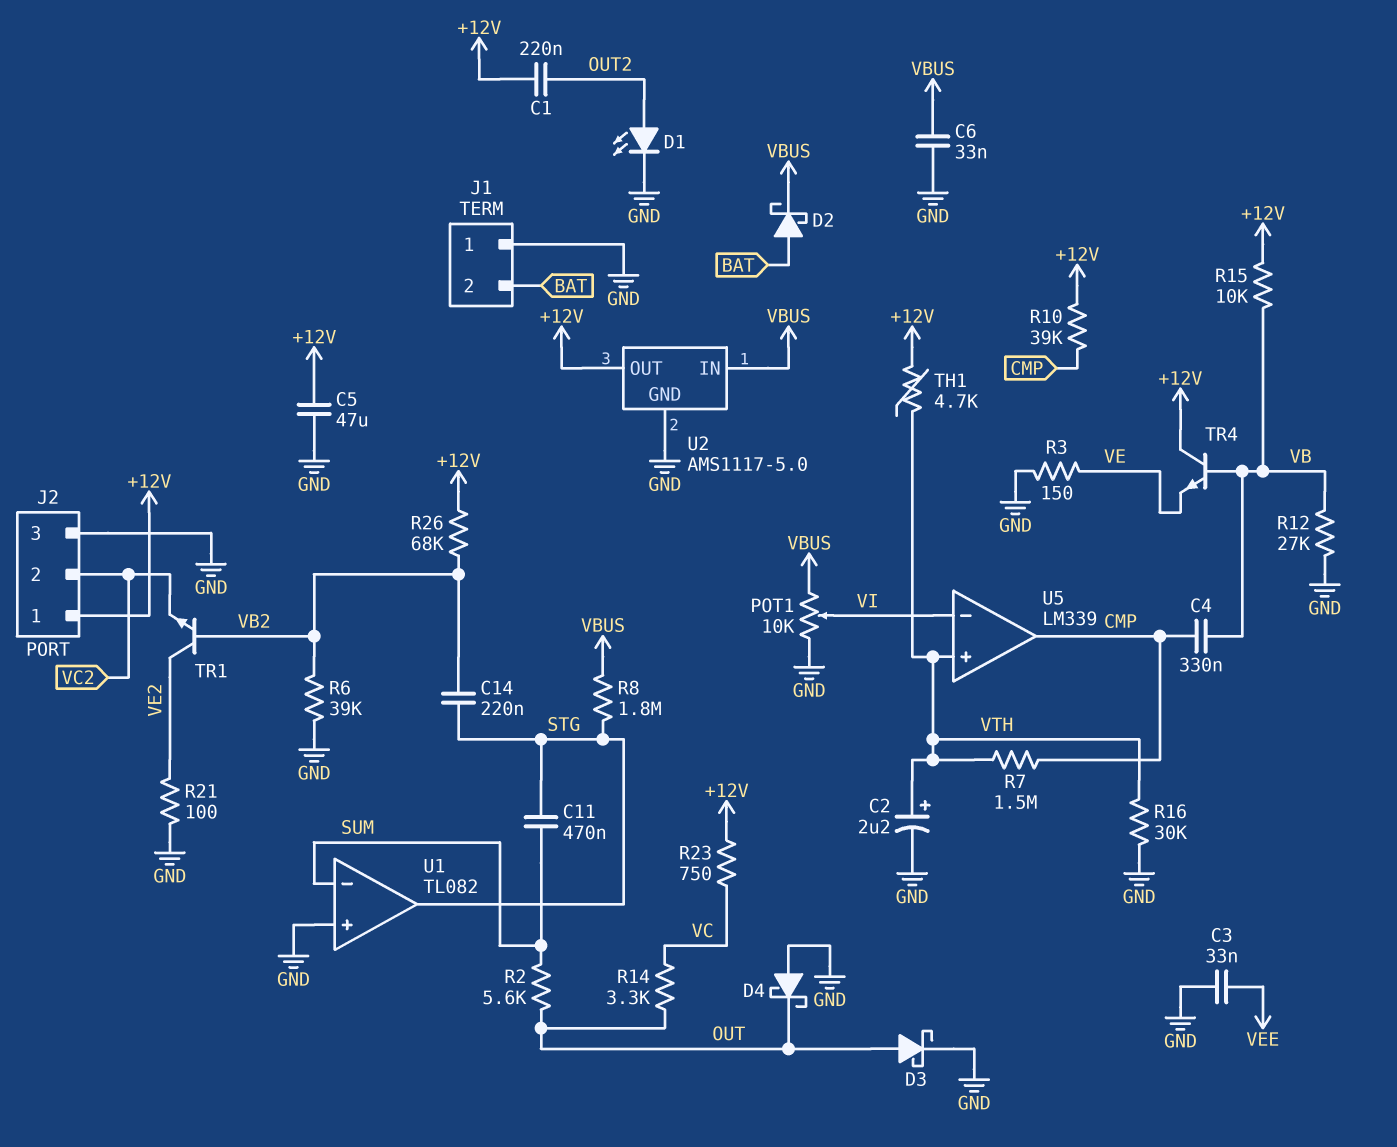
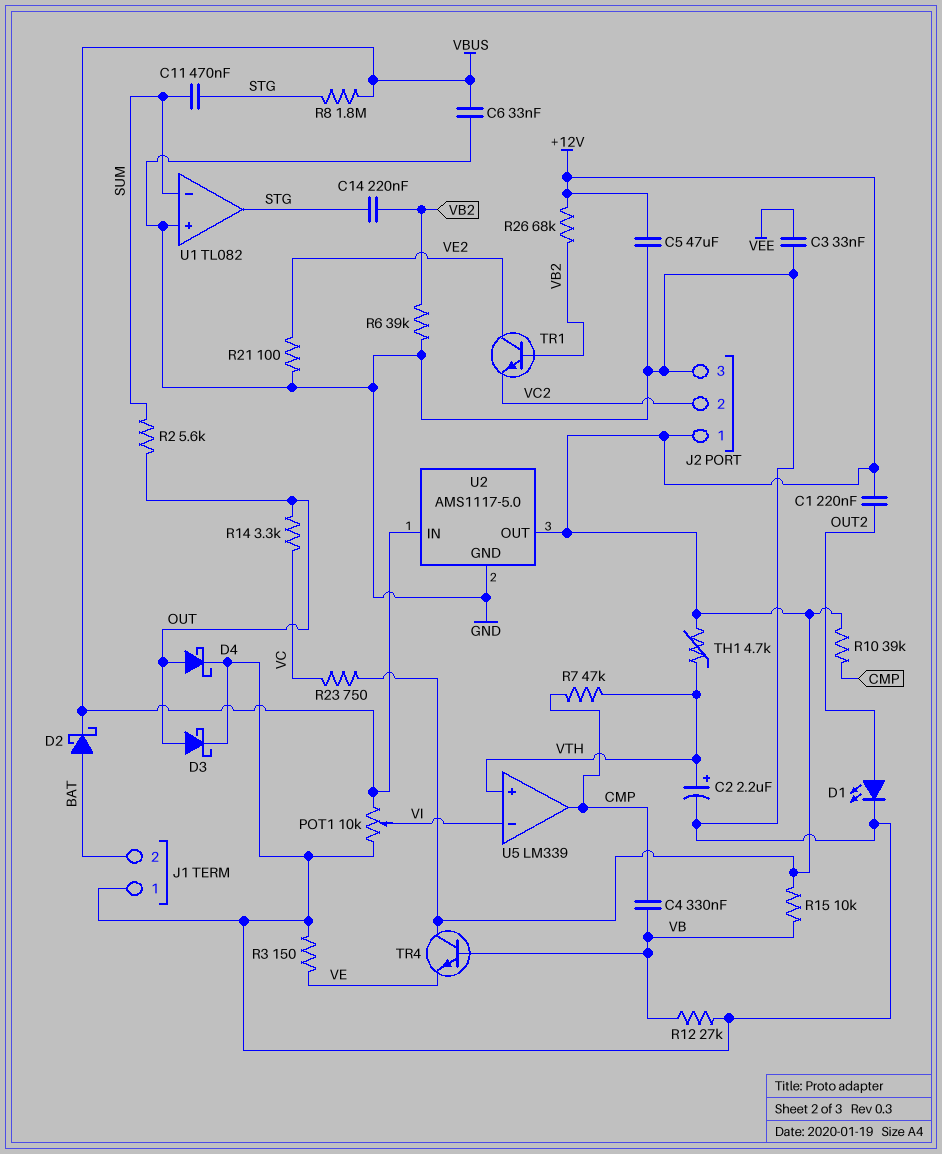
D4: schottky (A GND, K OUT) -> schottky (A OUT, K GND)
R7: 1.5M (CMP, VTH) -> 47k (CMP, VTH)
R16: 30k (GND, VTH) -> none

